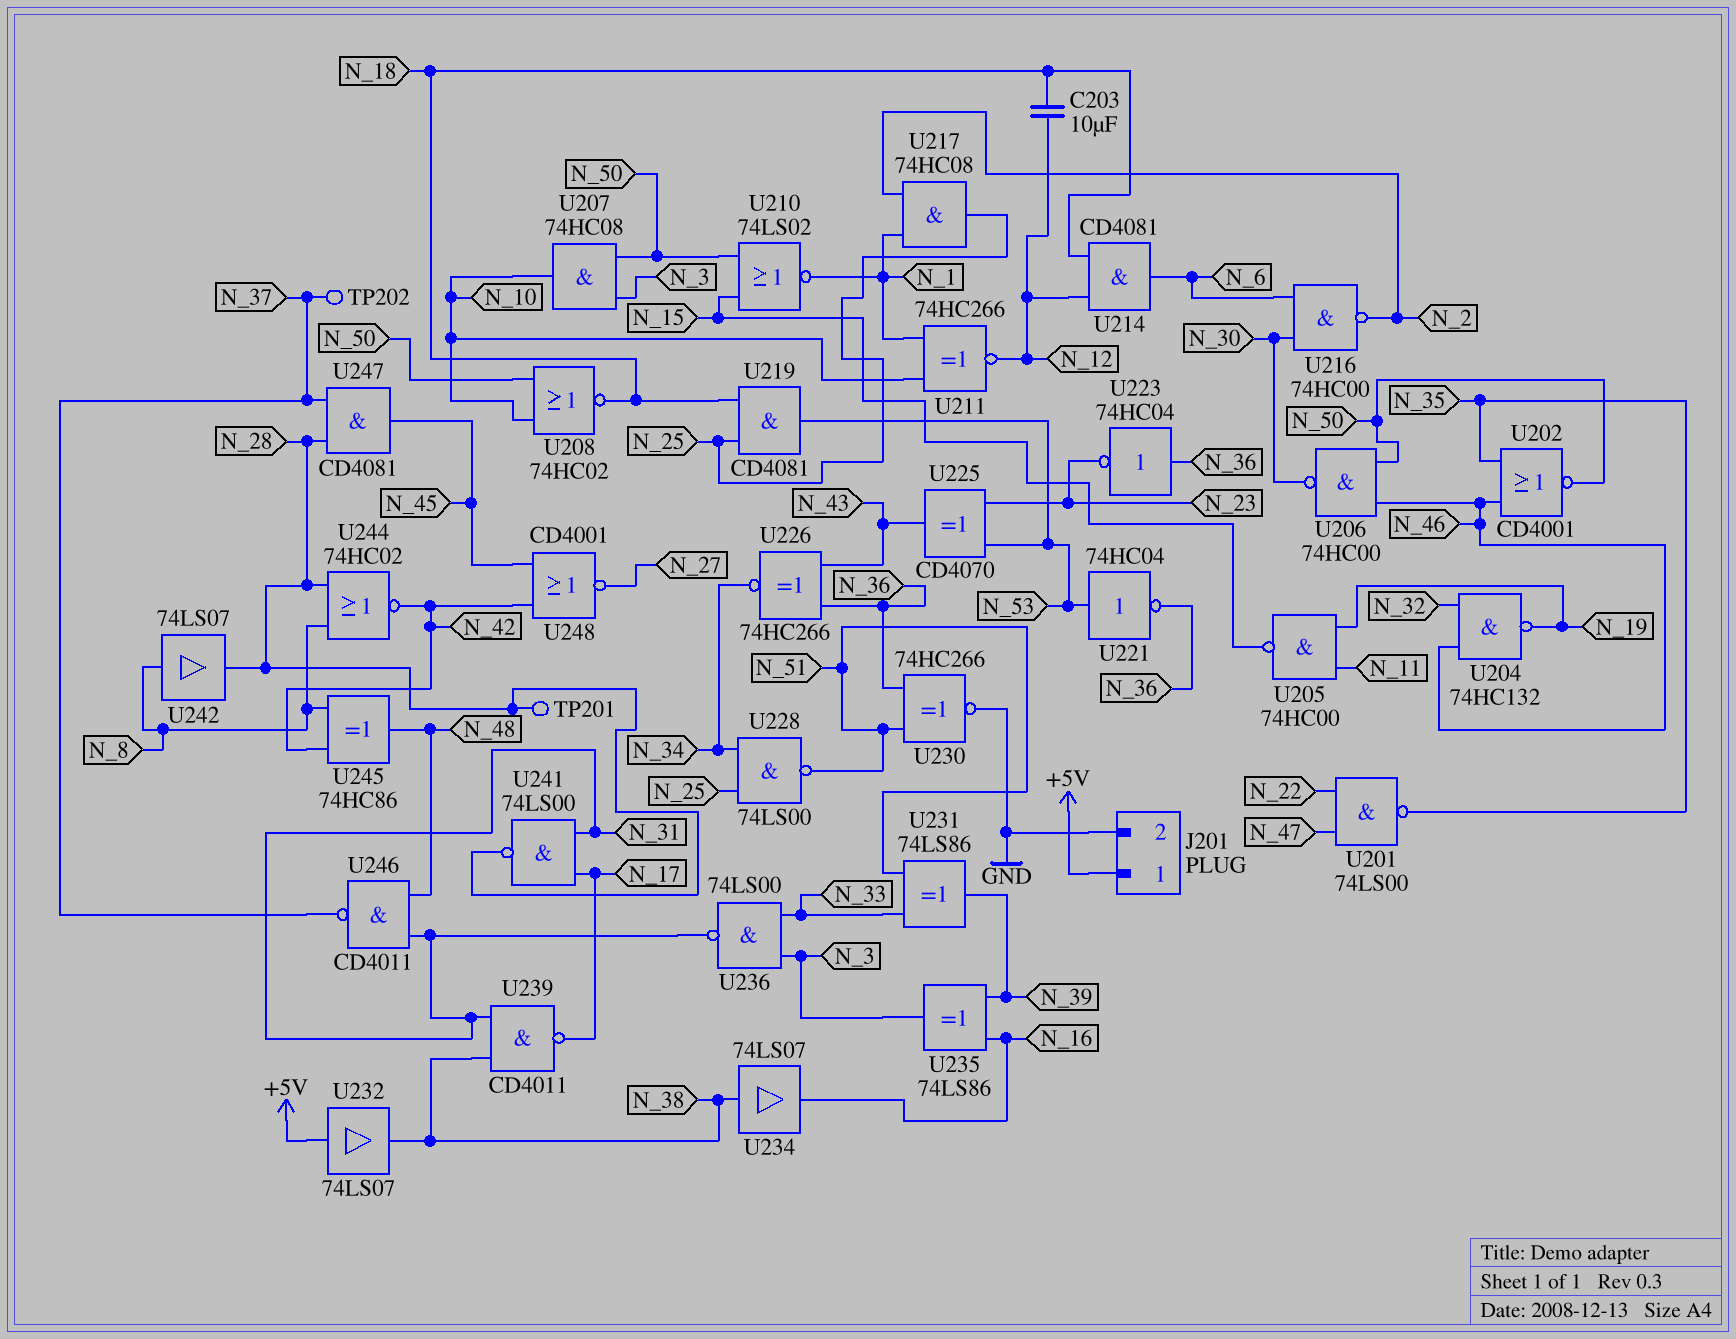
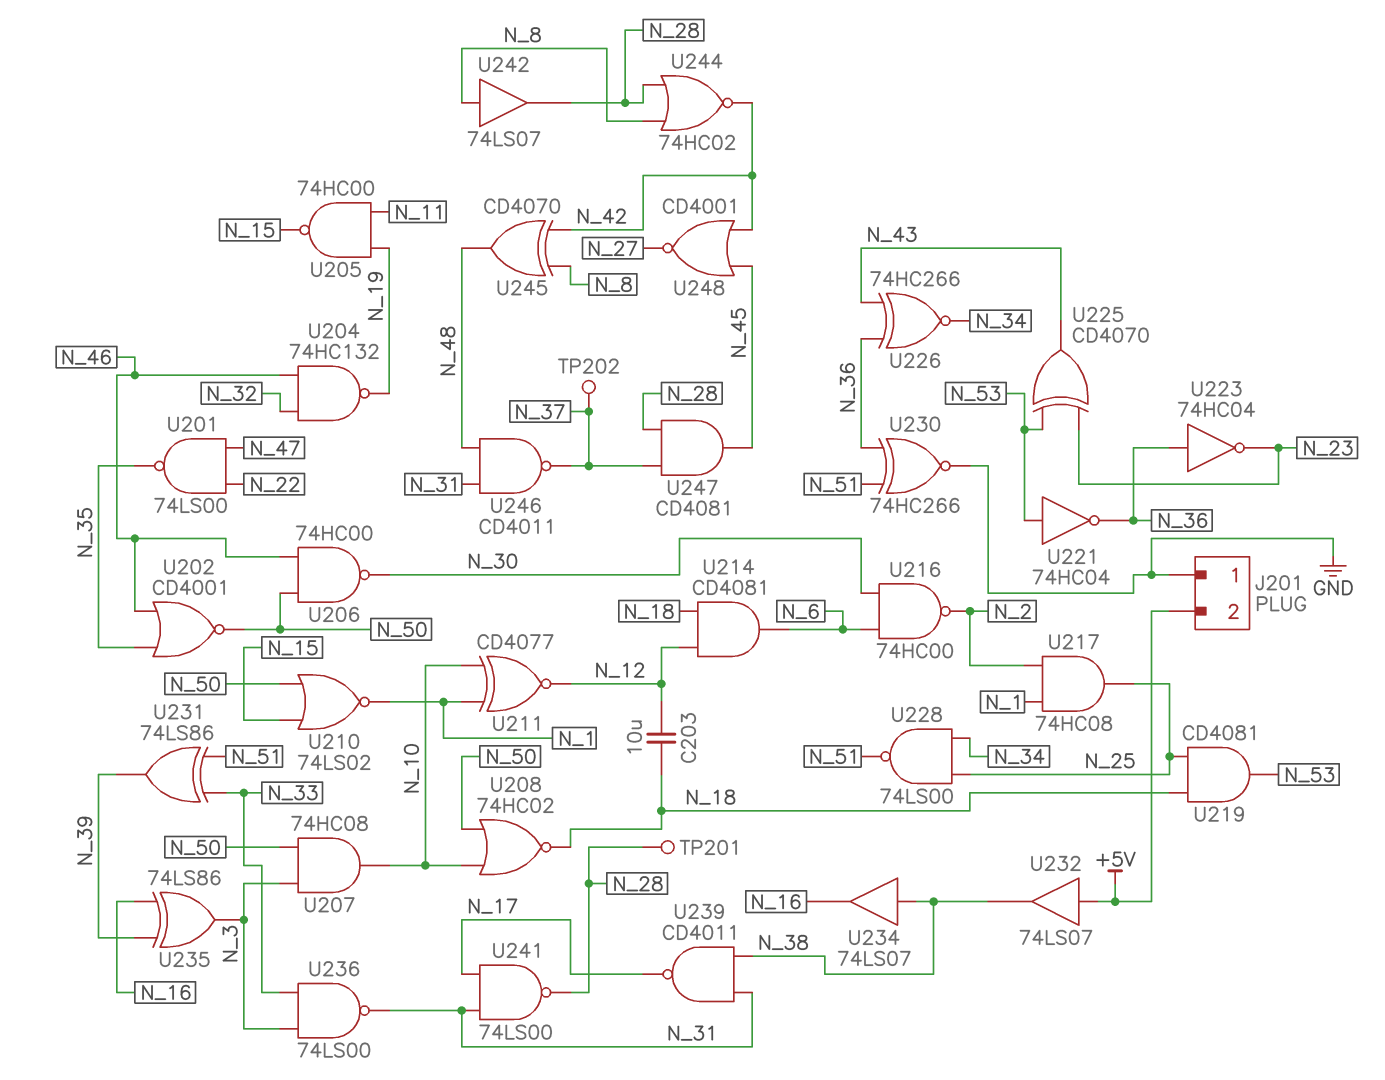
J201 pin 1: +5V -> GND
J201 pin 2: GND -> +5V
U211: XNOR 74HC266 (in N_1, in N_10, out N_12) -> XNOR CD4077 (in N_1, in N_10, out N_12)
U245: XOR 74HC86 (in N_8, in N_42, out N_48) -> XOR CD4070 (in N_8, in N_42, out N_48)

